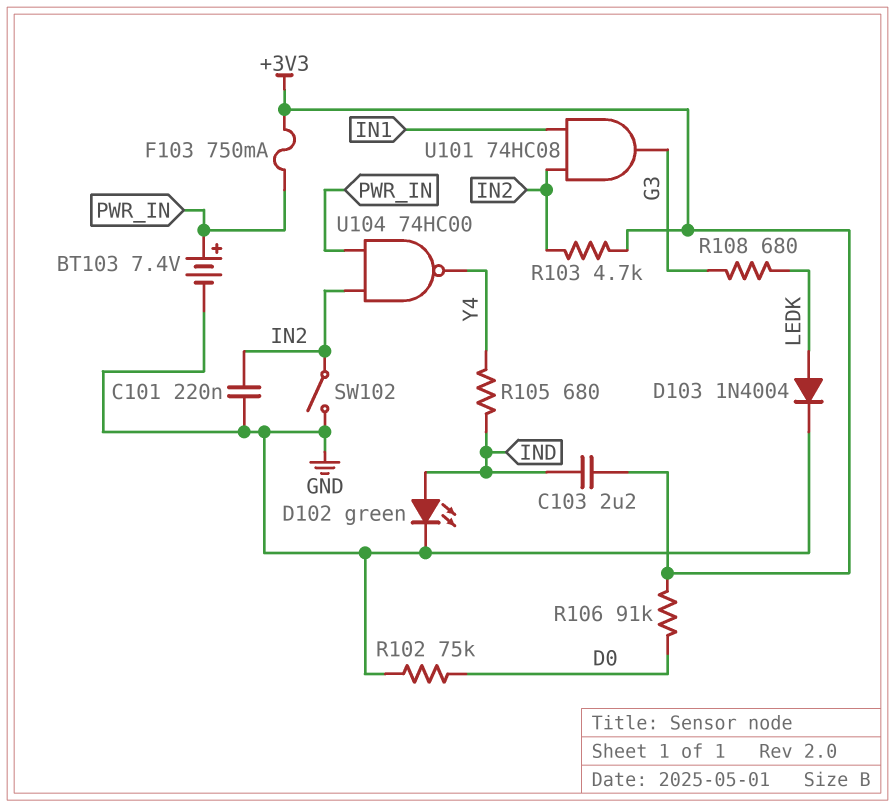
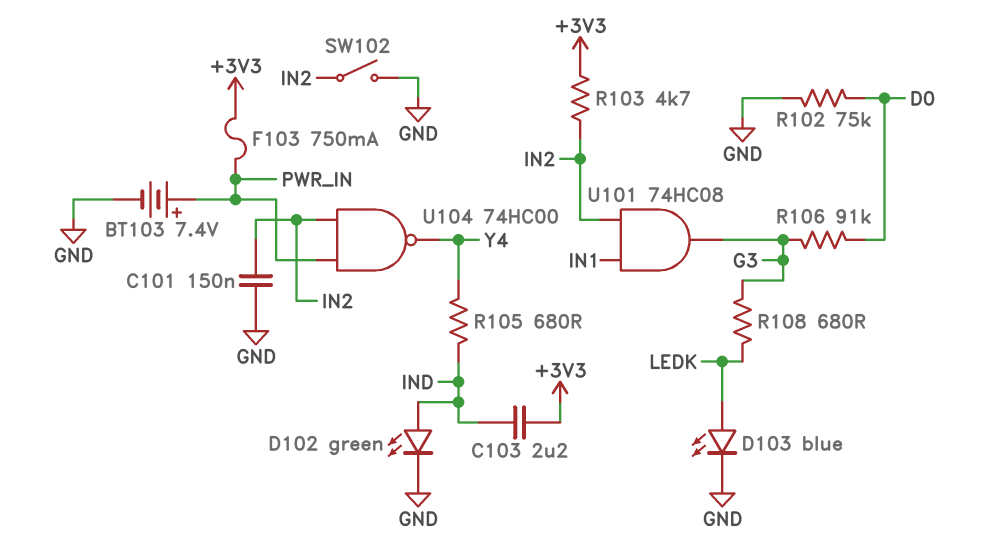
C101: 220nF (GND, IN2) -> 150nF (GND, IN2)
D103: diode 1N4004 (A LEDK, K GND) -> LED blue (A LEDK, K GND)
R106: 91k (+3V3, D0) -> 91k (D0, G3)

